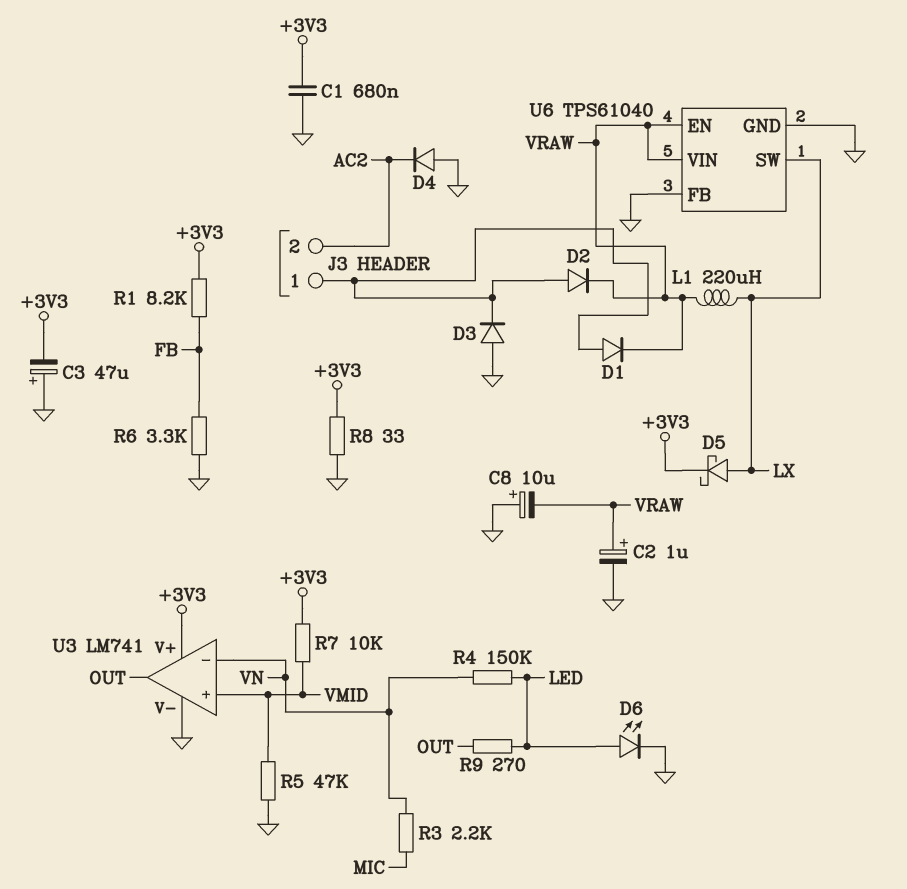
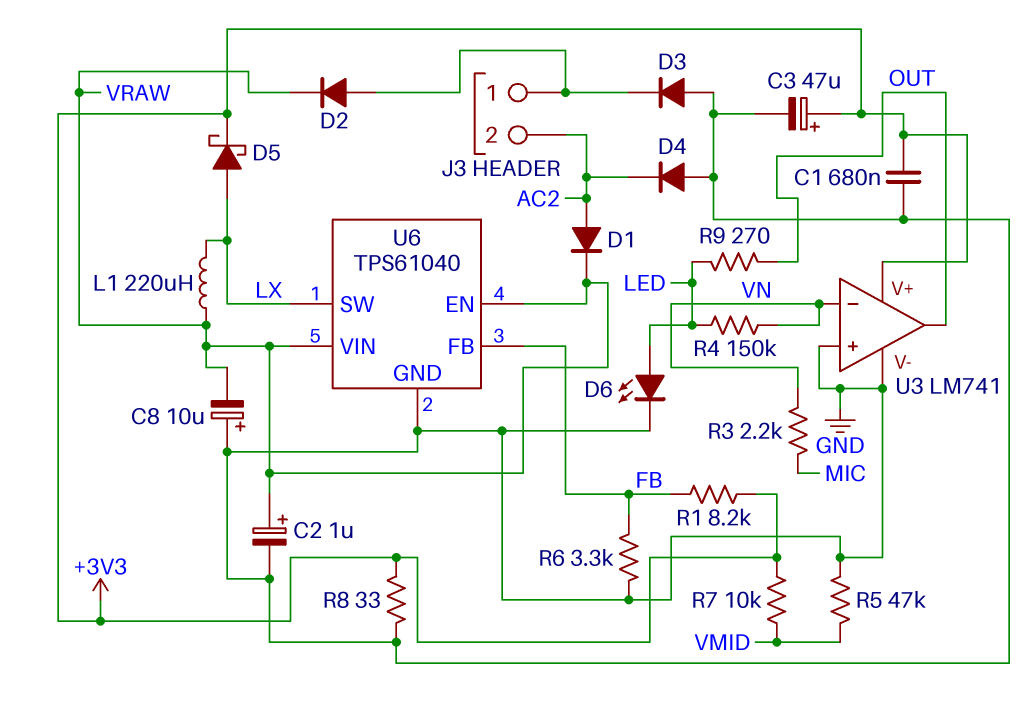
C3: 47uF (plus GND, minus +3V3) -> 47uF (plus +3V3, minus GND)
D1: diode (A J3/1, K VRAW) -> diode (A AC2, K VRAW)
U3 pin in+: VMID -> GND
U6 pin FB: GND -> FB

